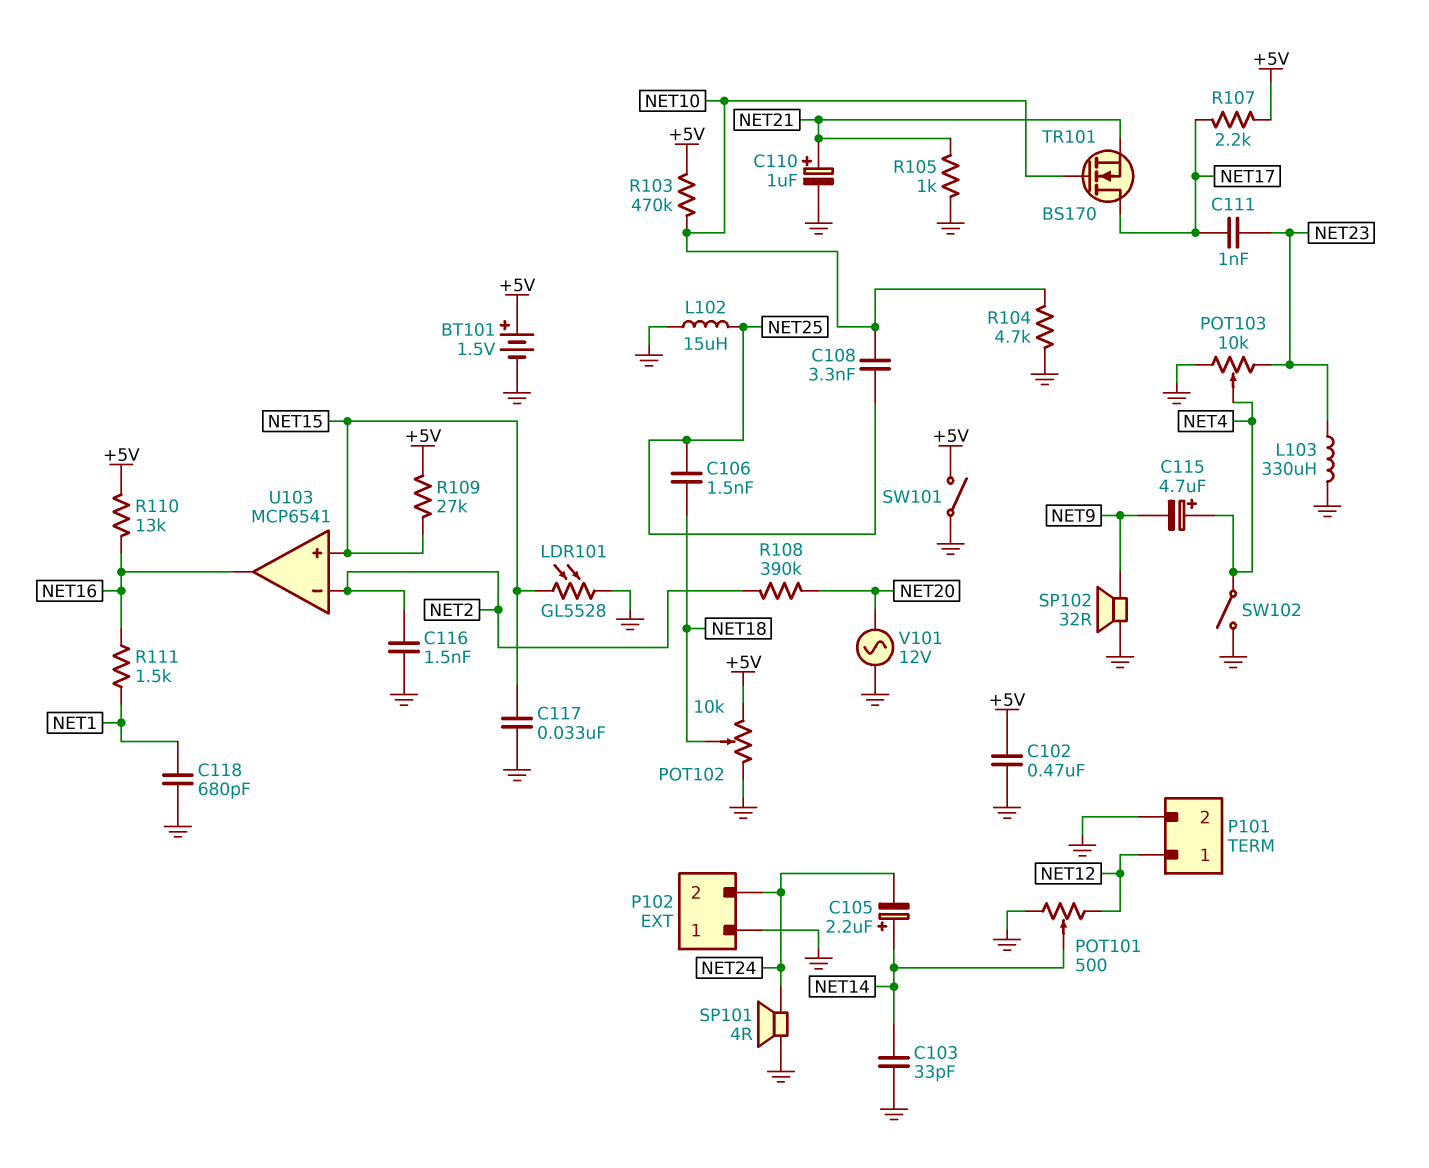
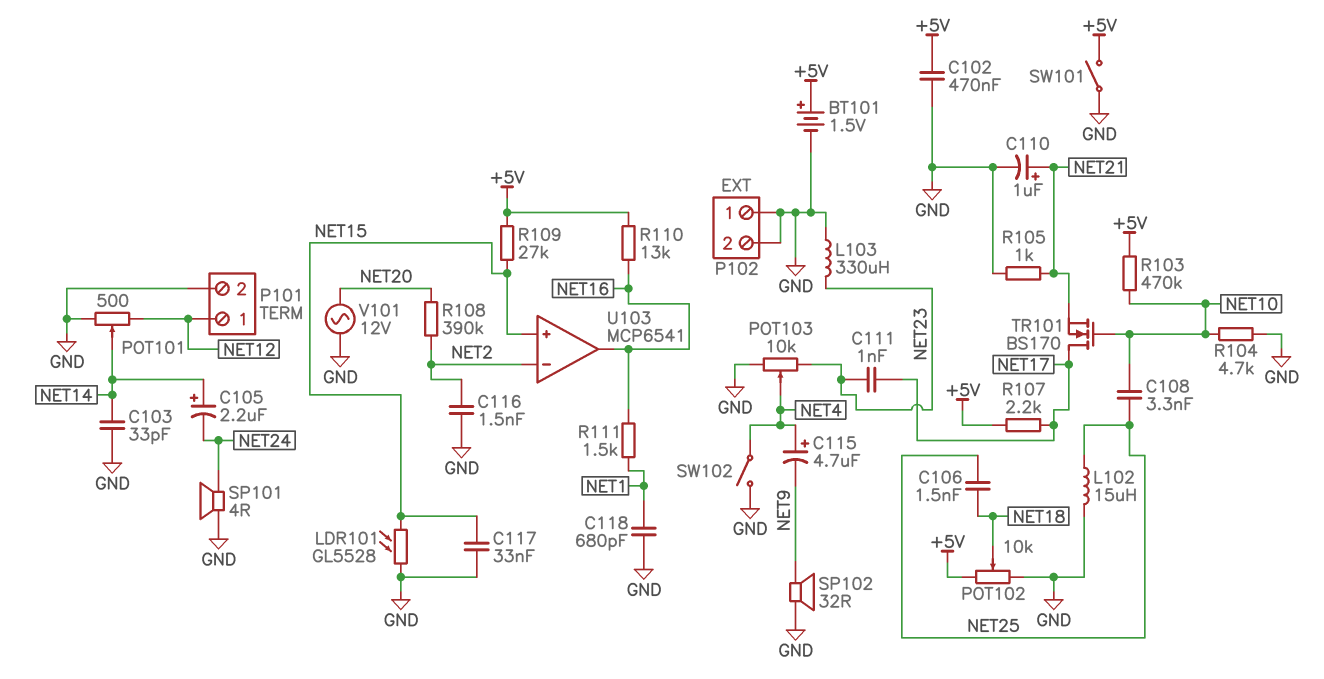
P102 pin 2: NET24 -> GND

